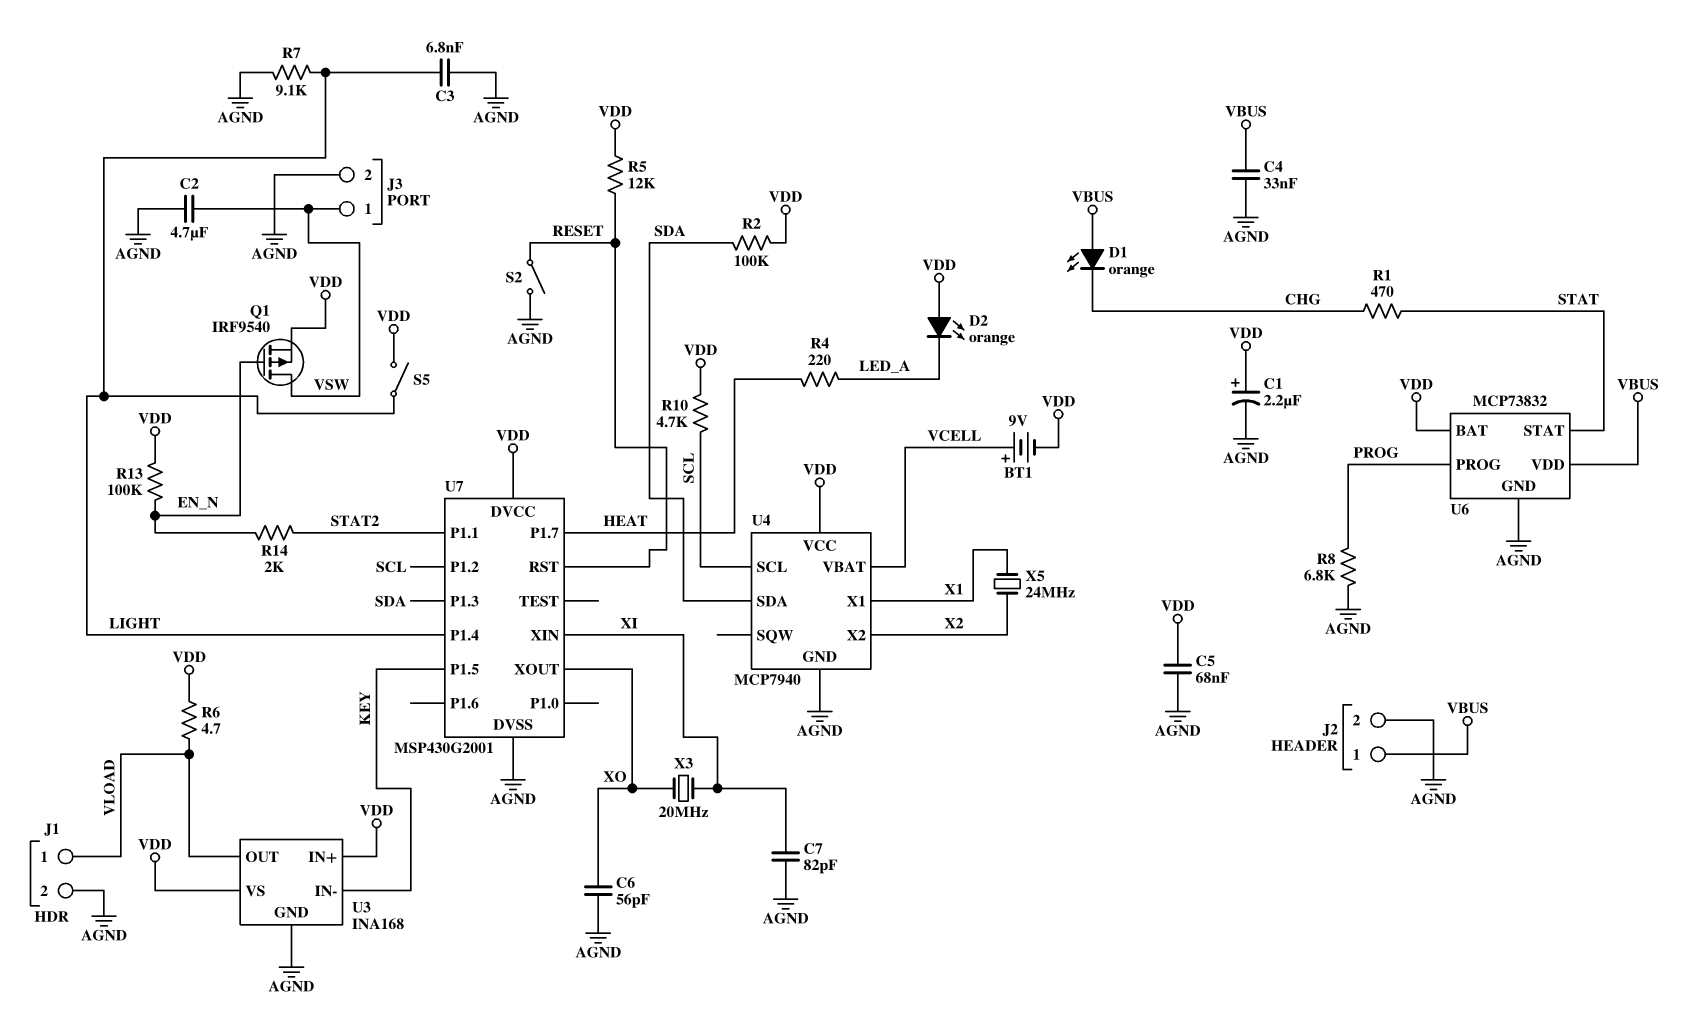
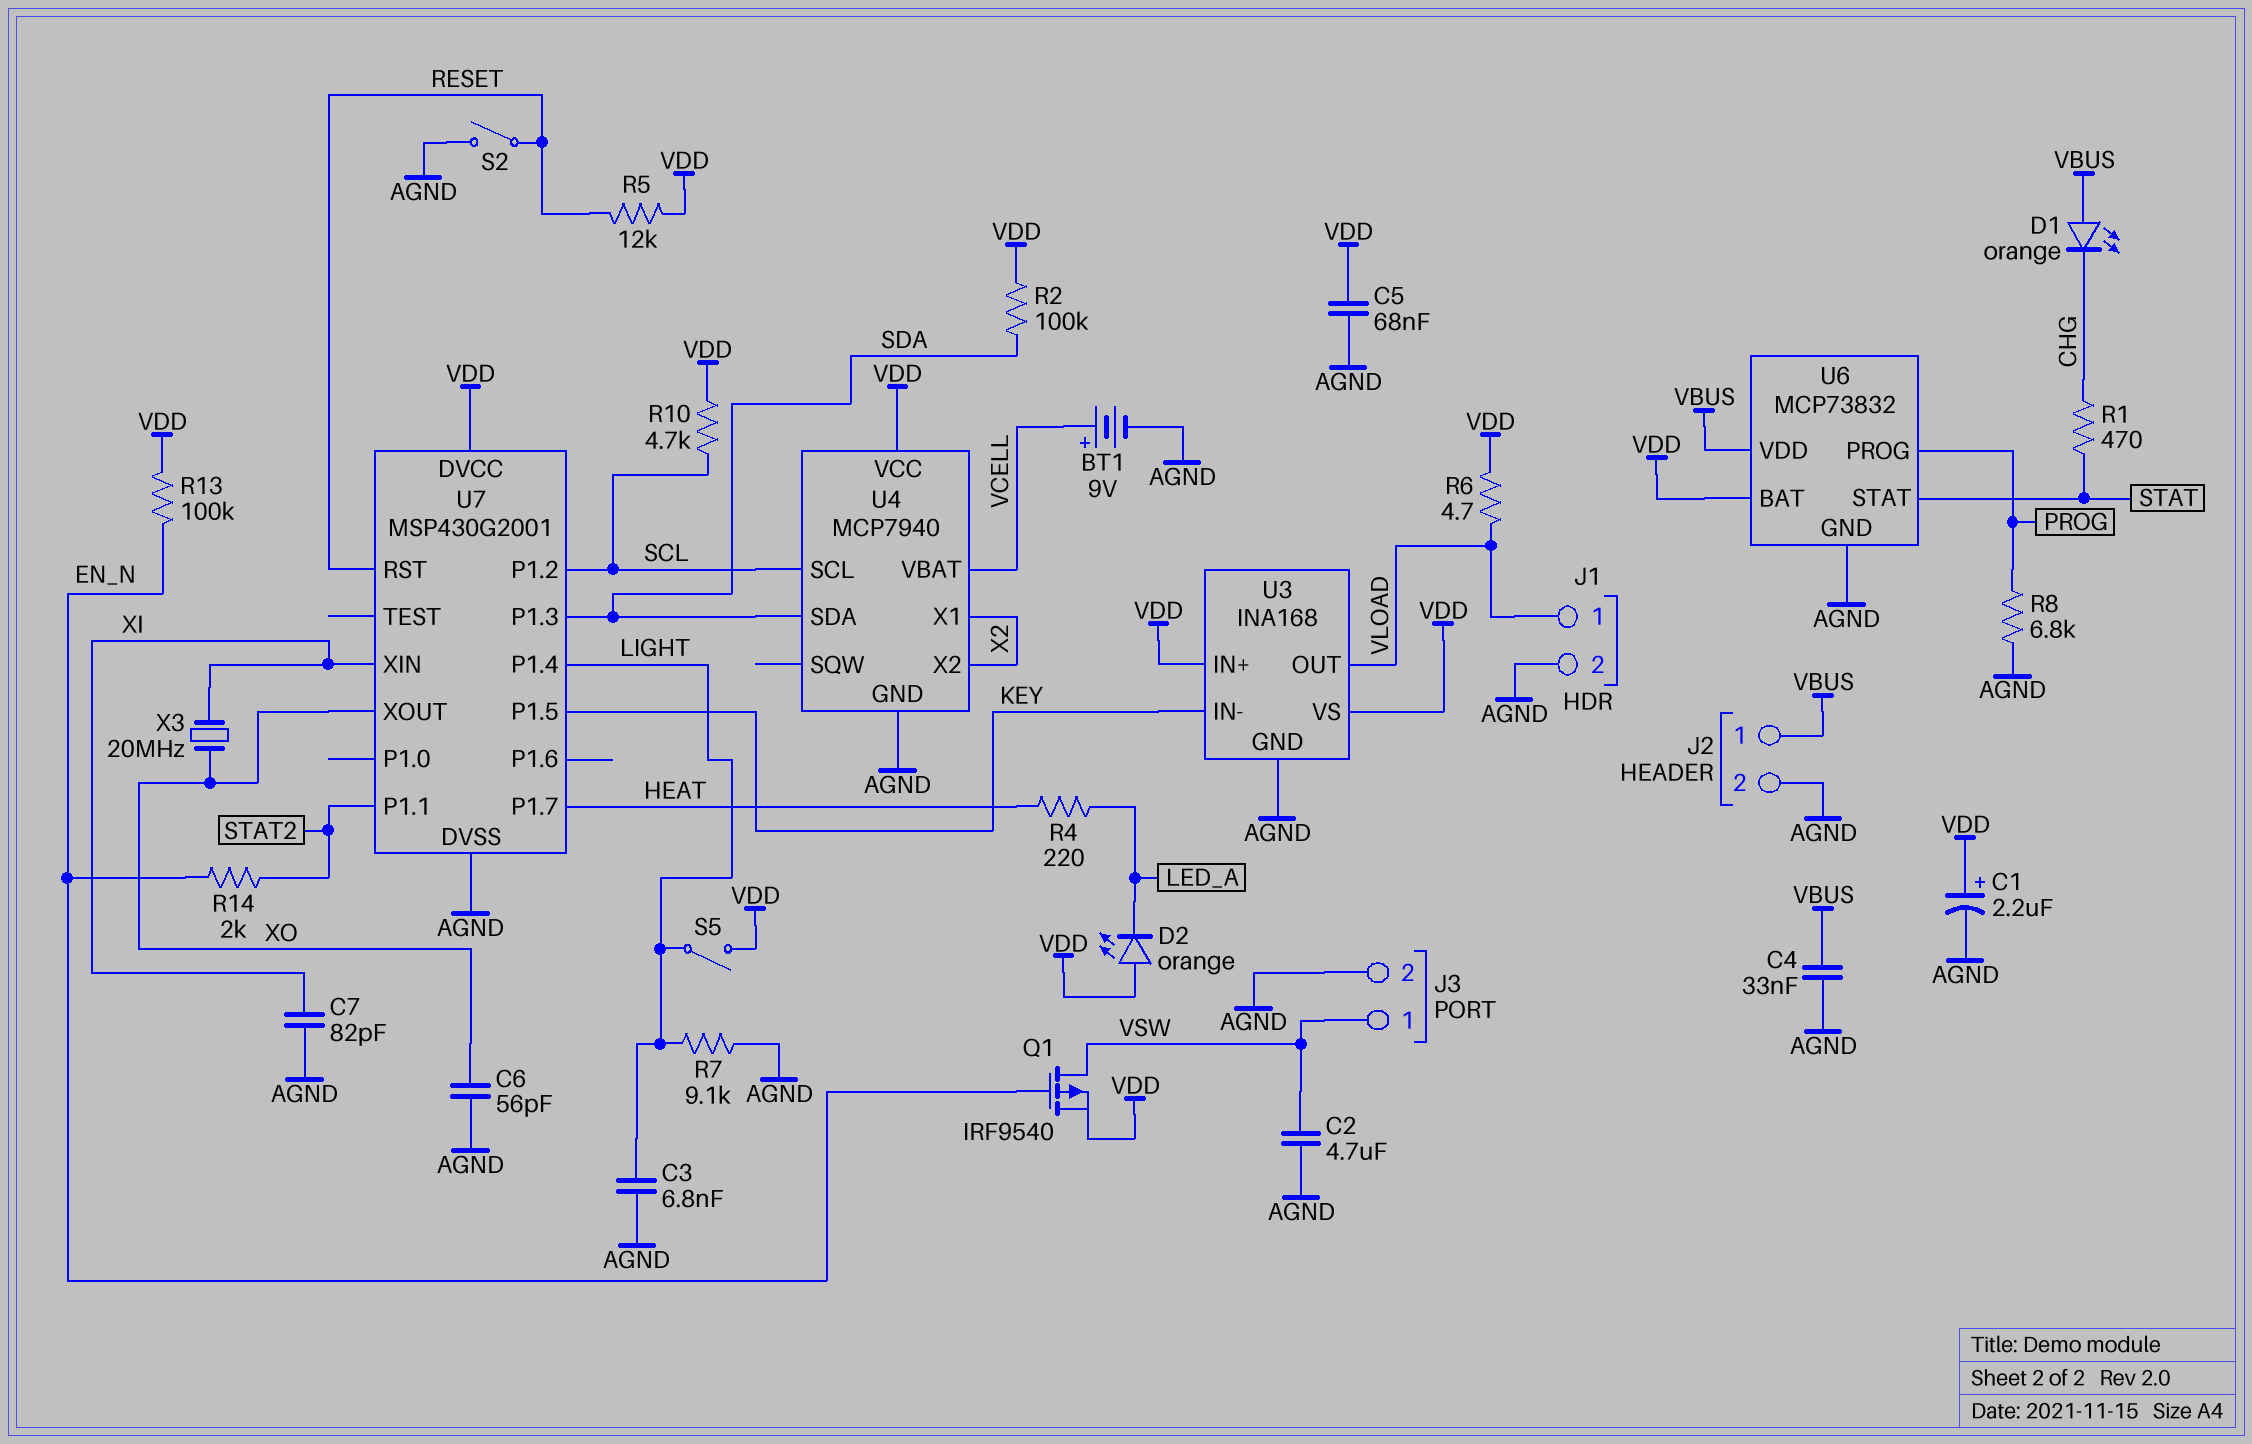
BT1: 9V (plus VCELL, minus VDD) -> 9V (plus VCELL, minus AGND)
U4 pin X1: X1 -> X2
X5: 24MHz (X1, X2) -> none

